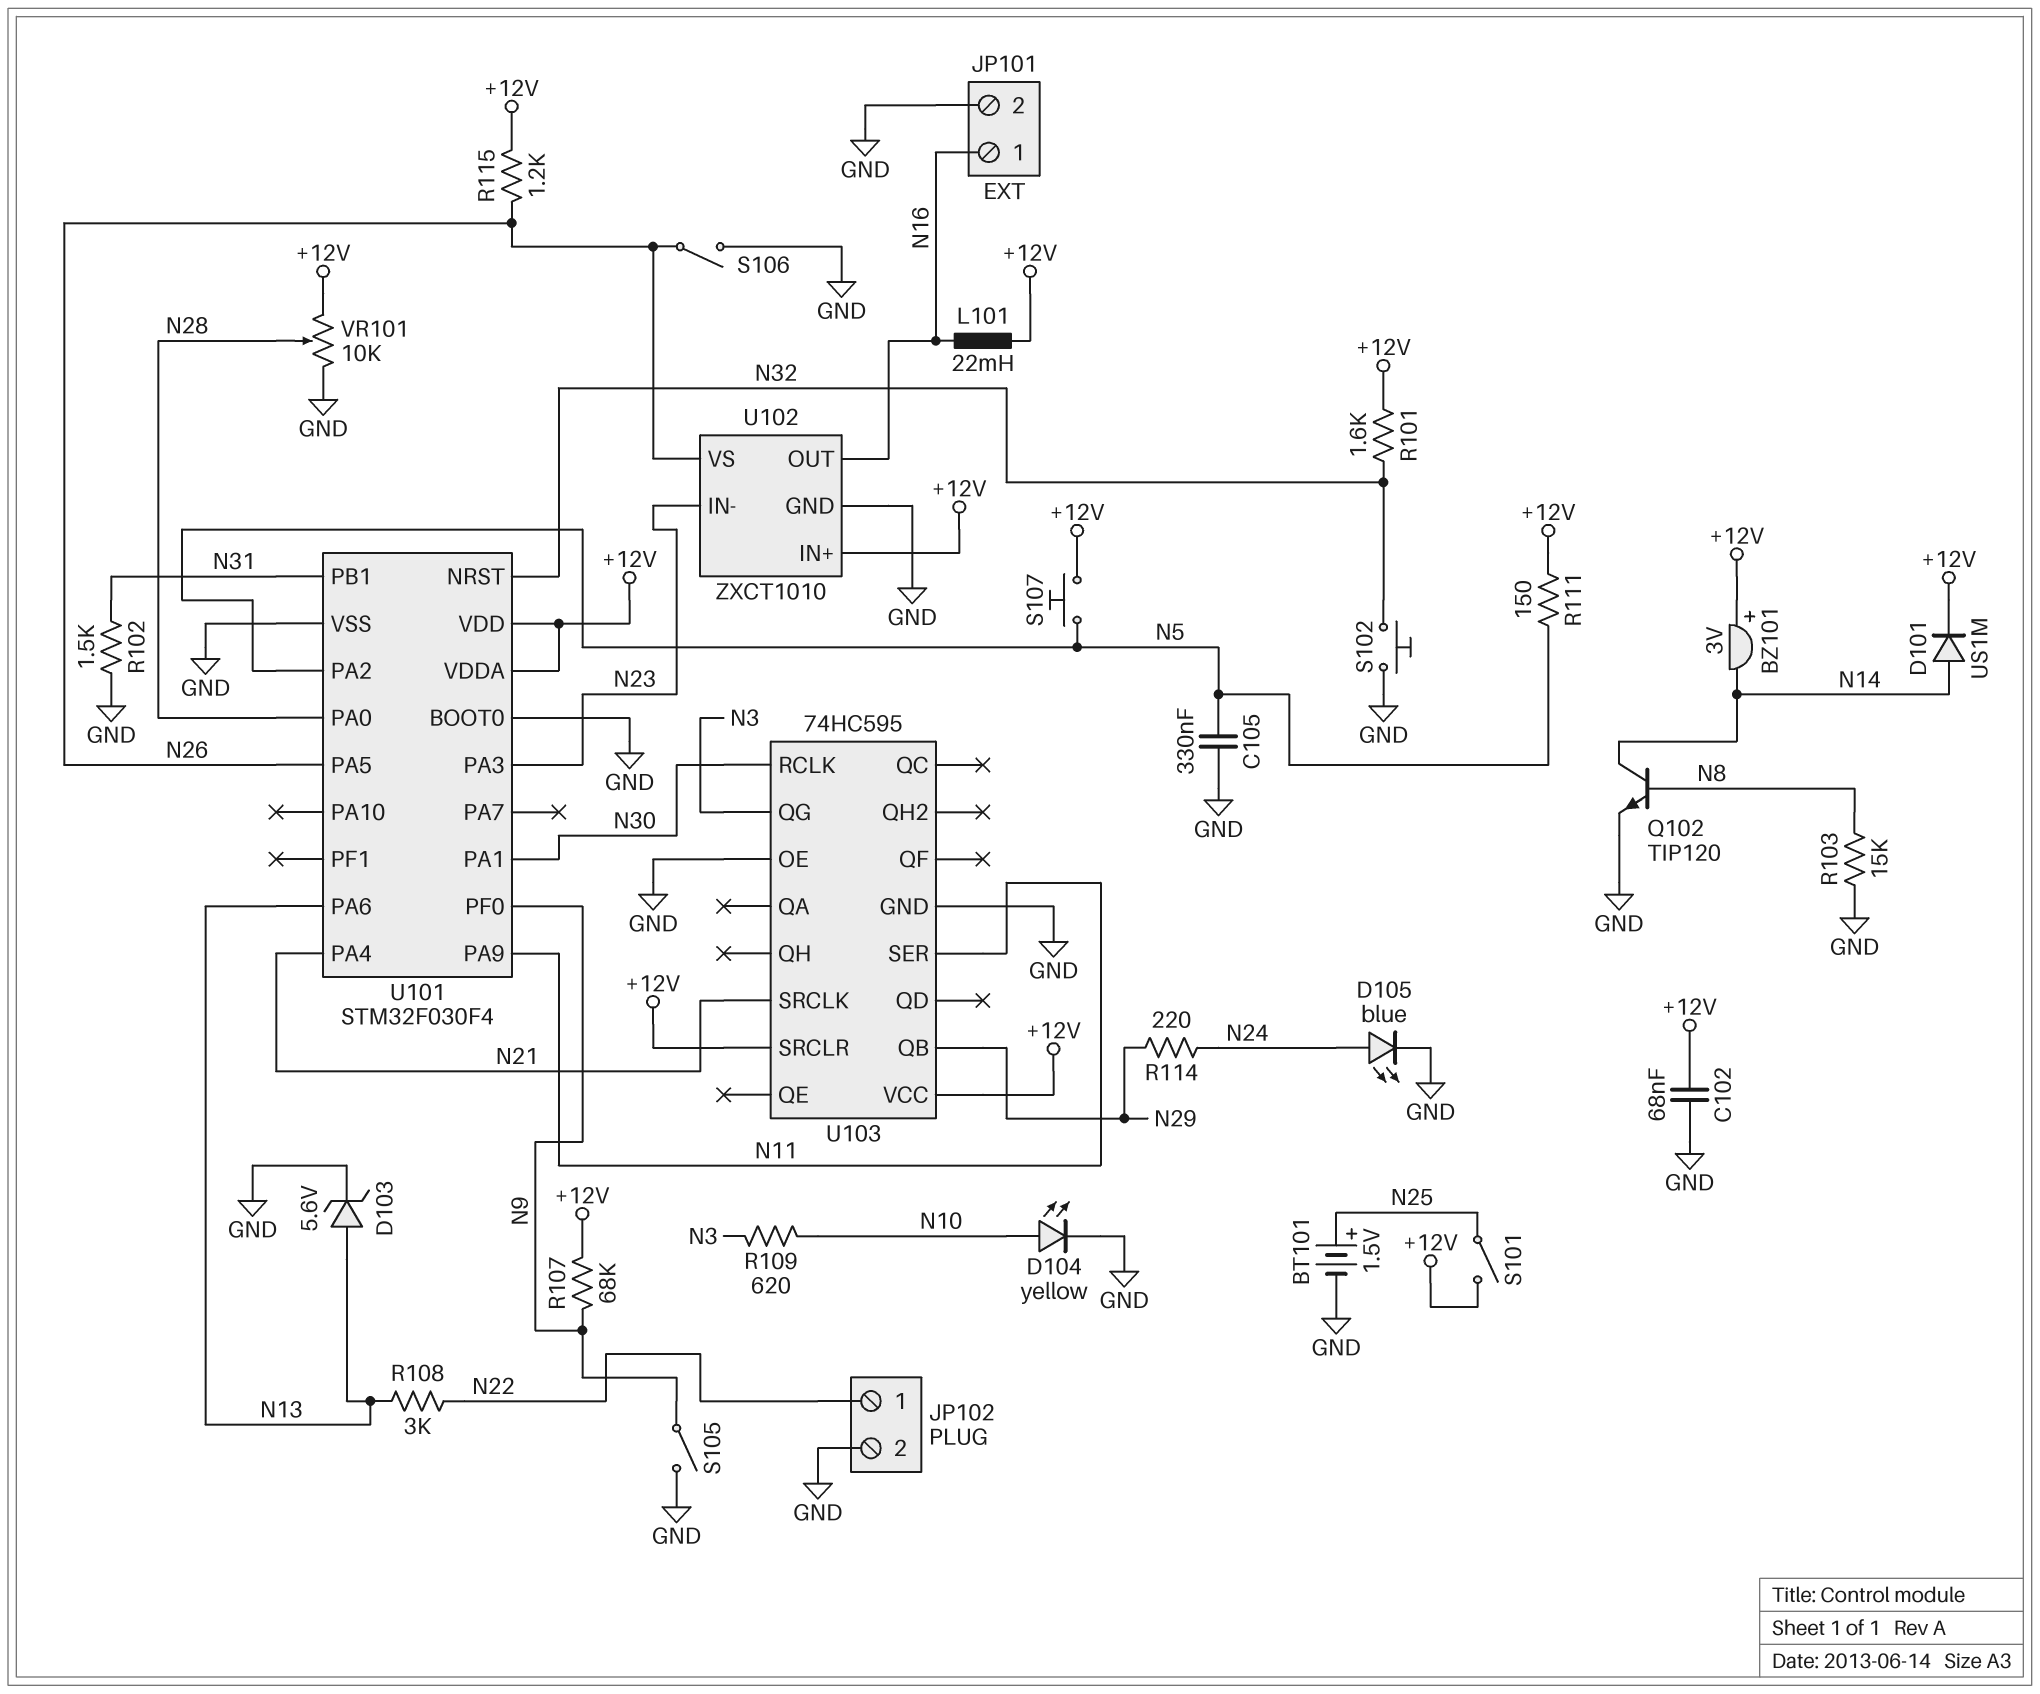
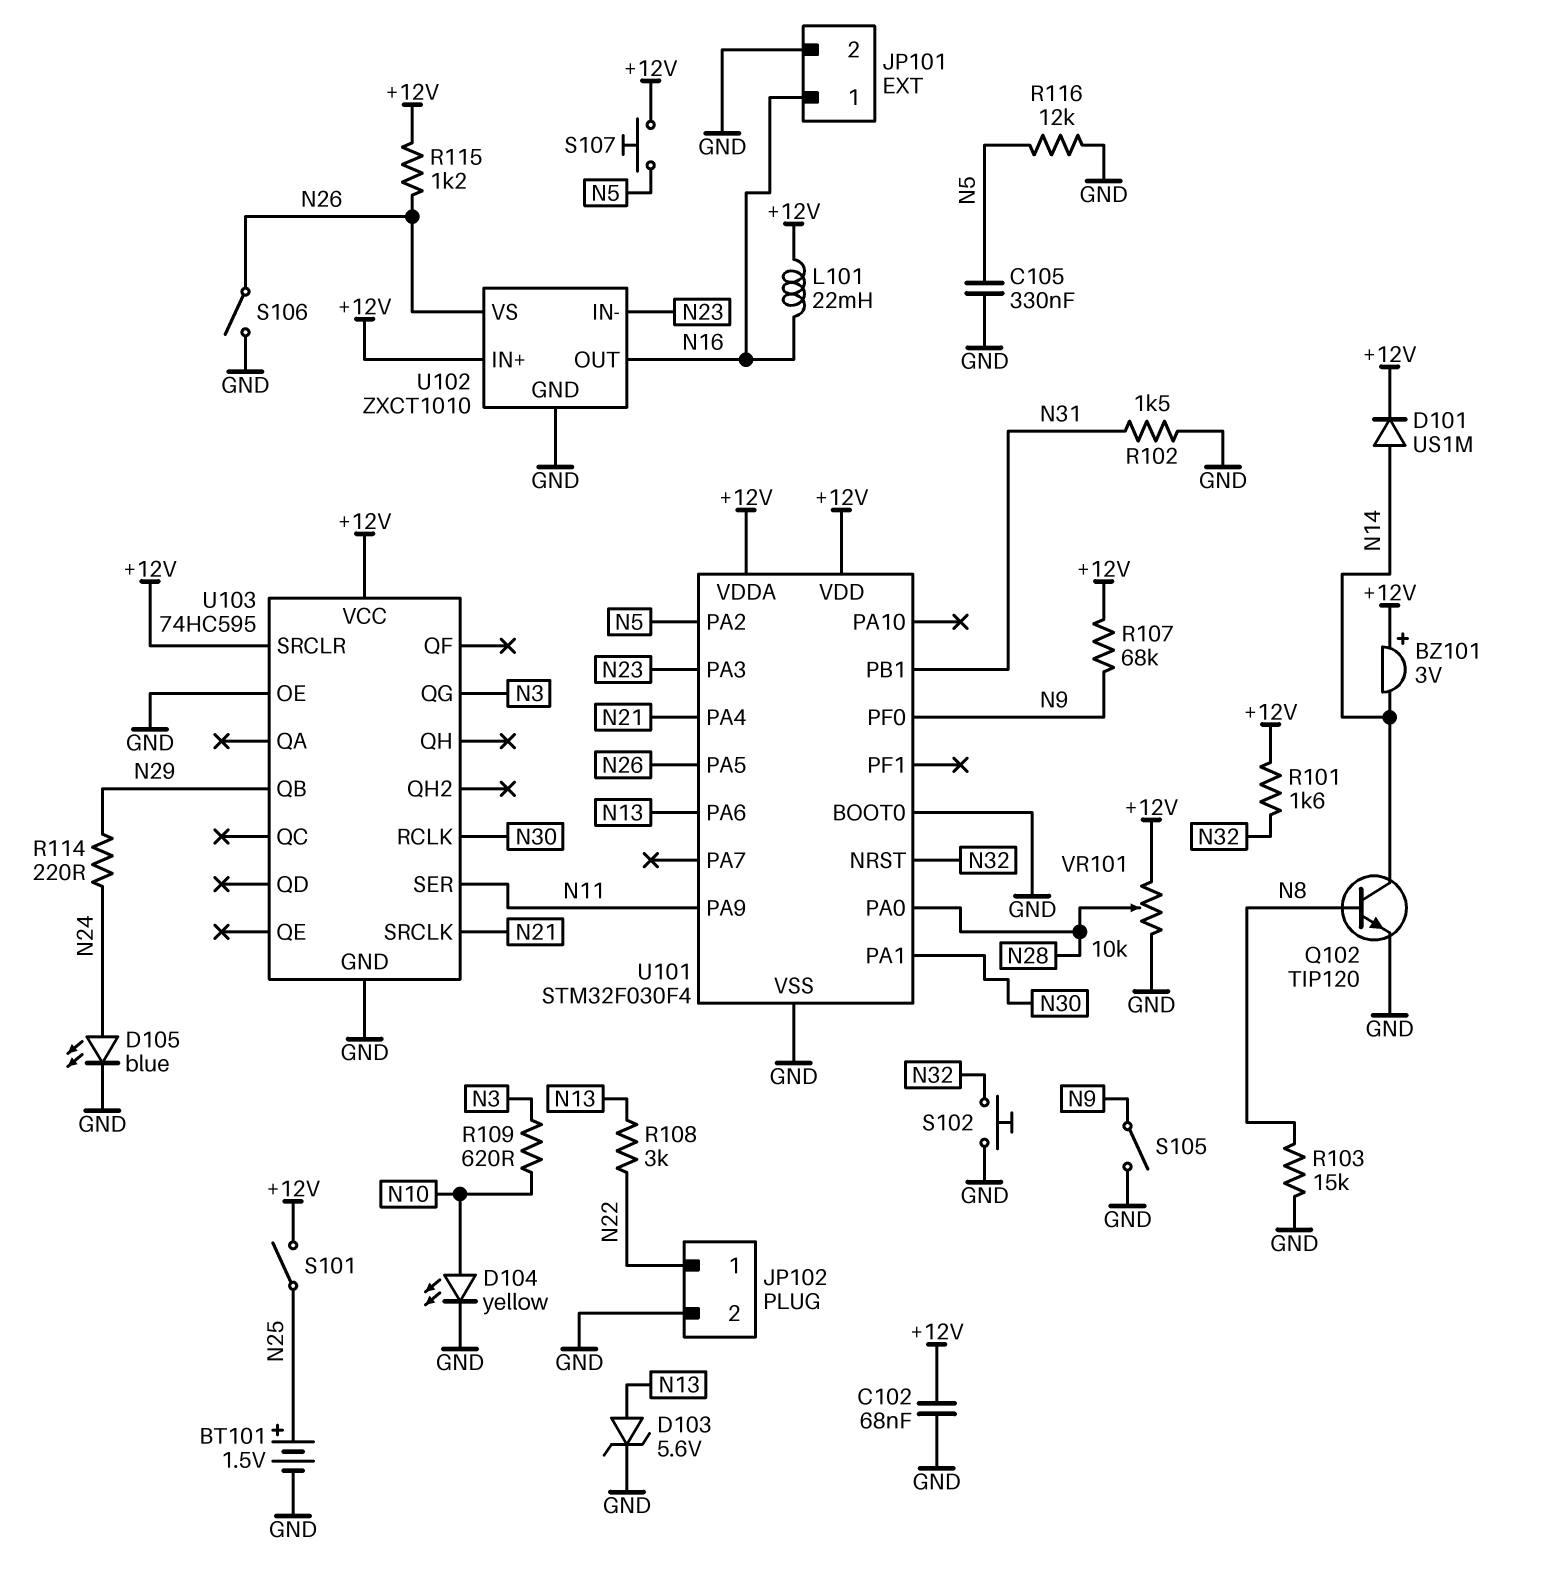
R111: 150 (+12V, N5) -> none
R116: none -> 12k (GND, N5)

